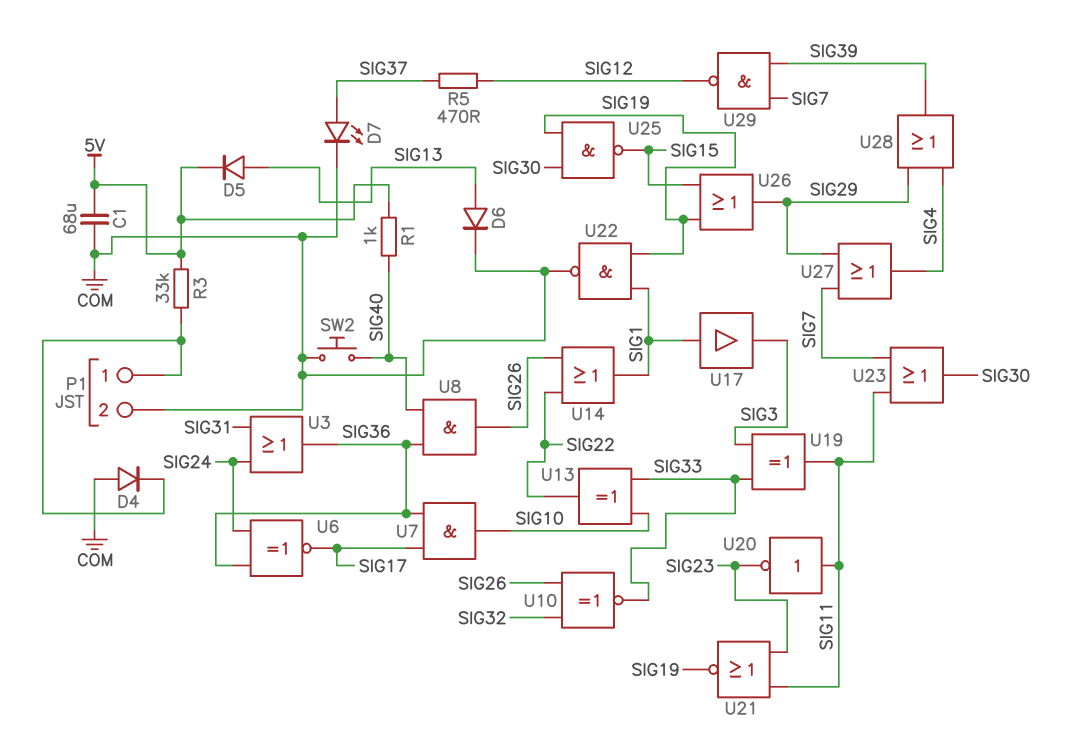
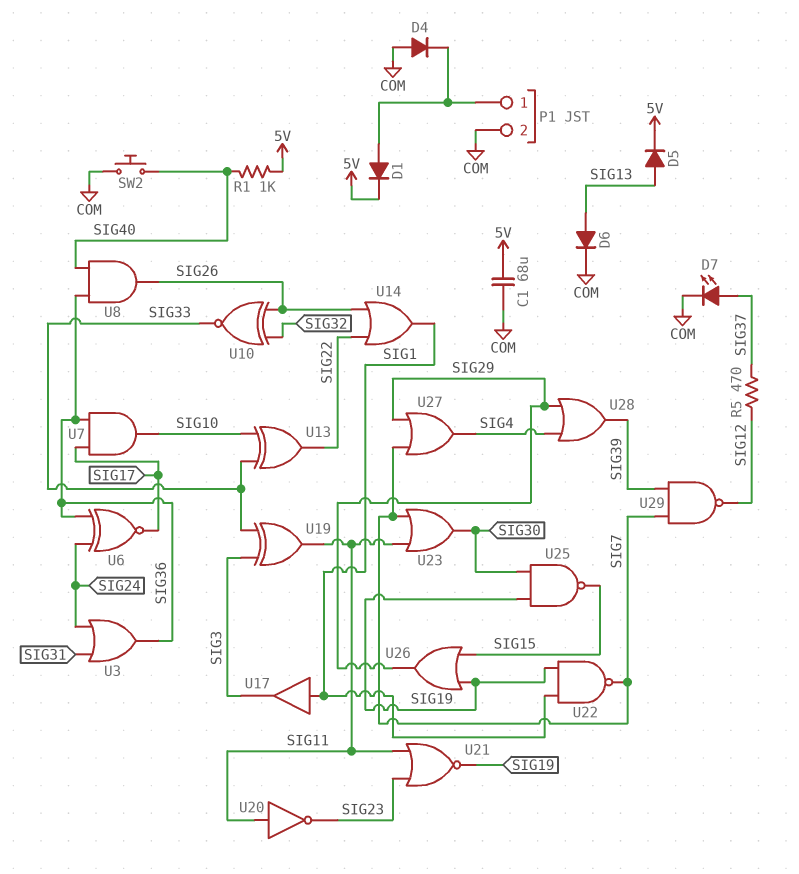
D1: none -> diode (A P1/1, K 5V)
R3: 33k (5V, P1/1) -> none
U22: NAND (in SIG1, in SIG19, out COM) -> NAND (in SIG1, in SIG19, out SIG7)

